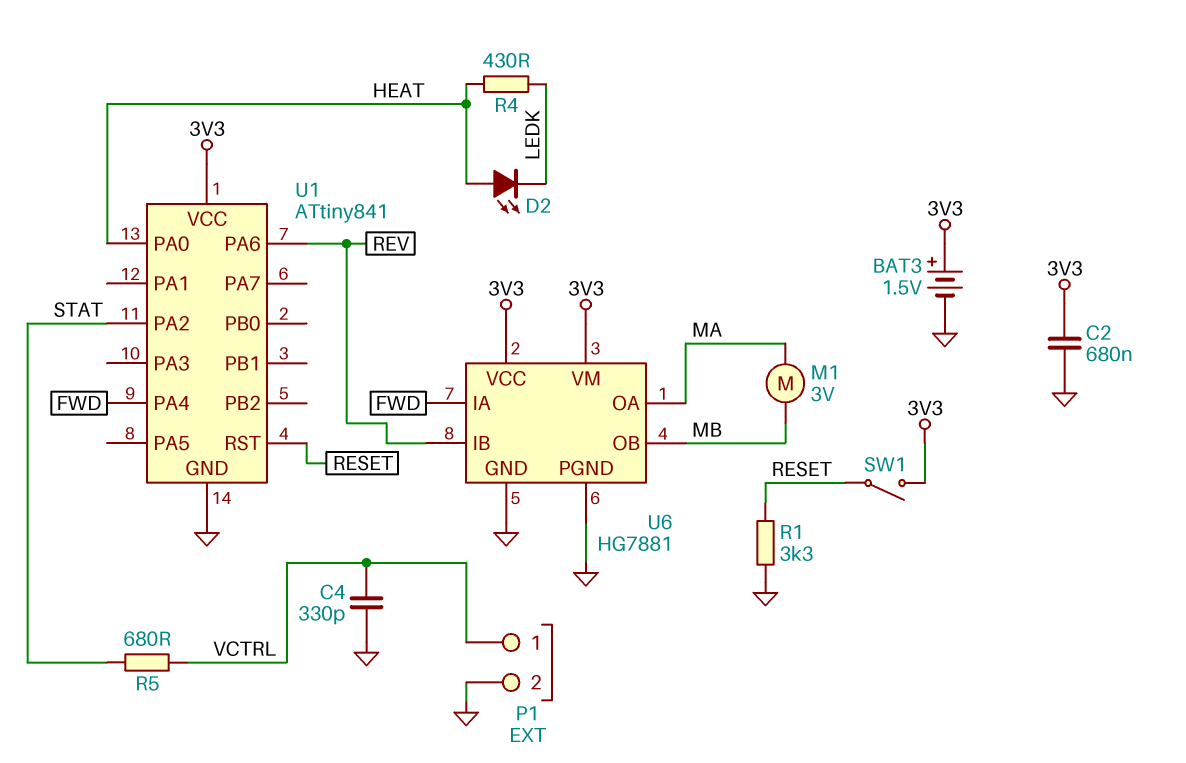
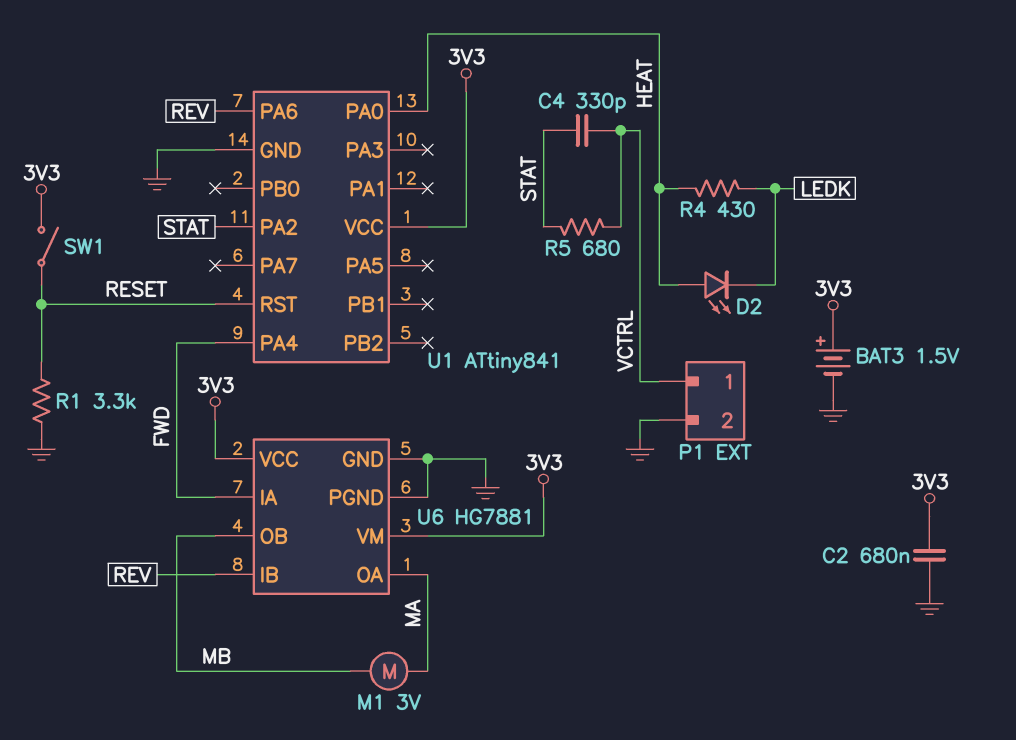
C4: 330pF (GND, VCTRL) -> 330pF (STAT, VCTRL)

